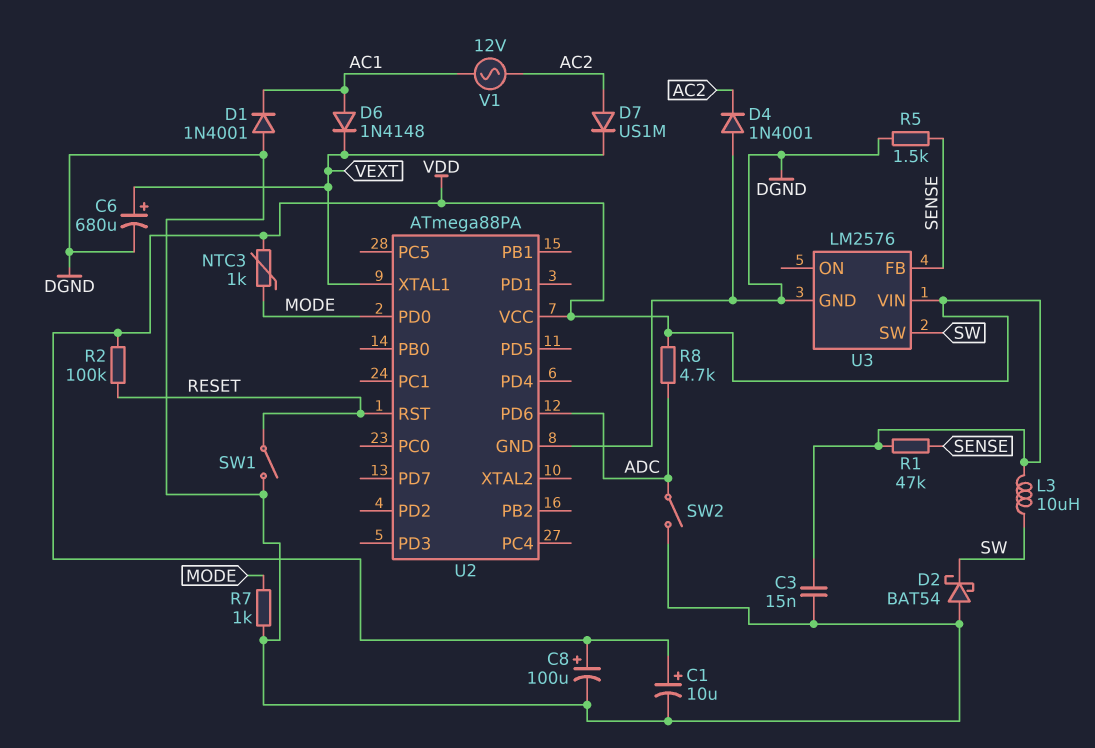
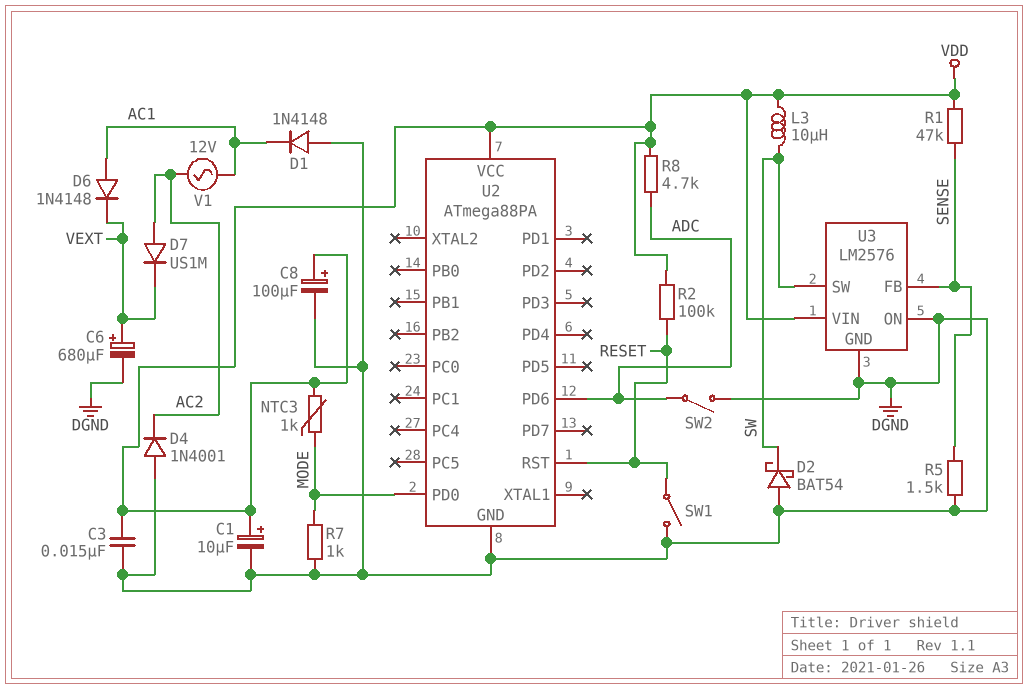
D1: diode 1N4001 (A DGND, K AC1) -> diode 1N4148 (A DGND, K AC1)
U2 pin XTAL1: VEXT -> none
U3 pin ON: none -> DGND

